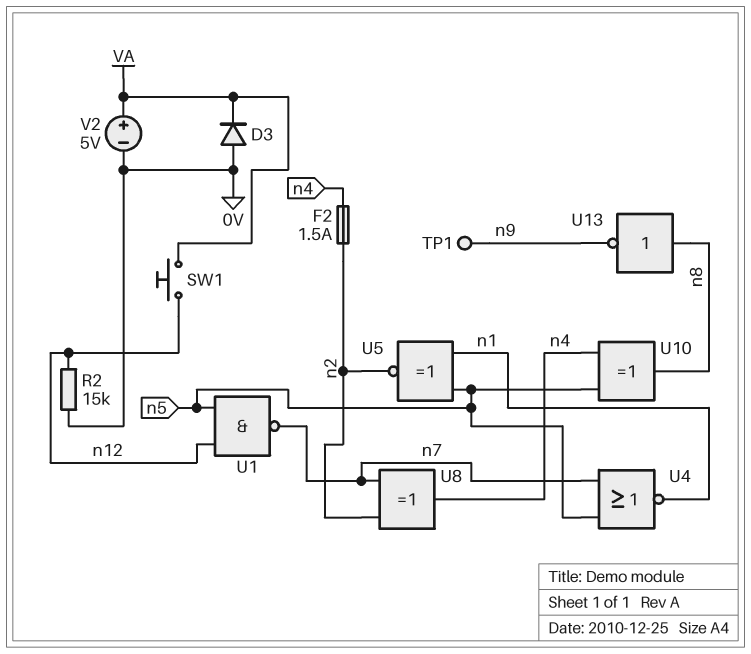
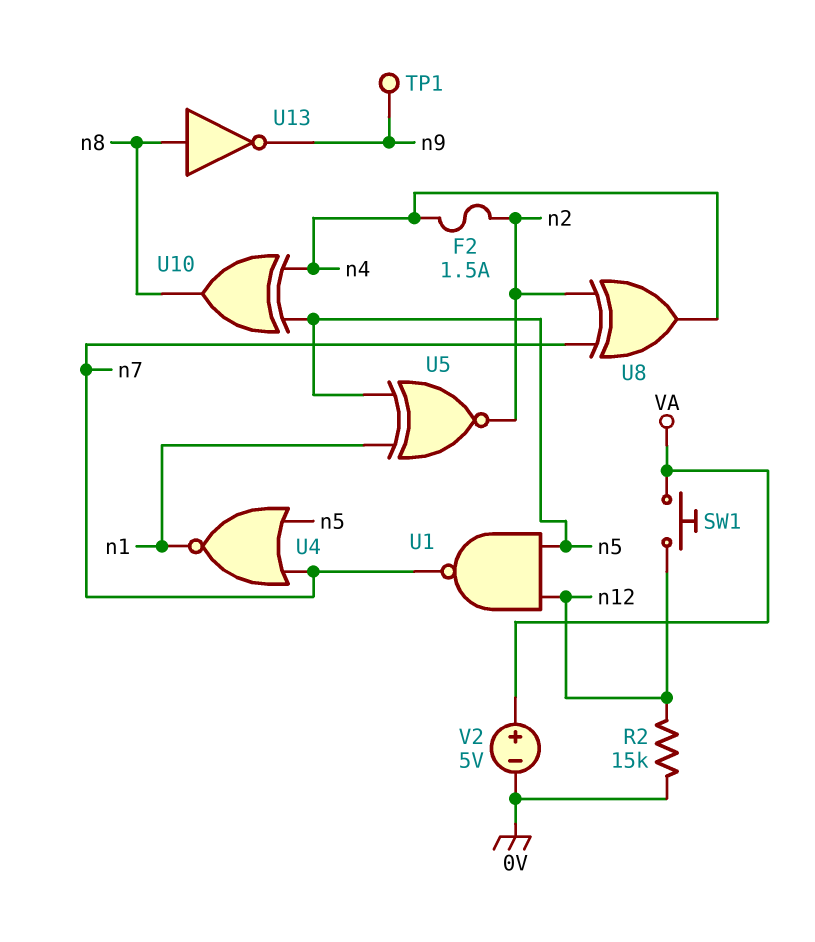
D3: diode (A 0V, K VA) -> none

